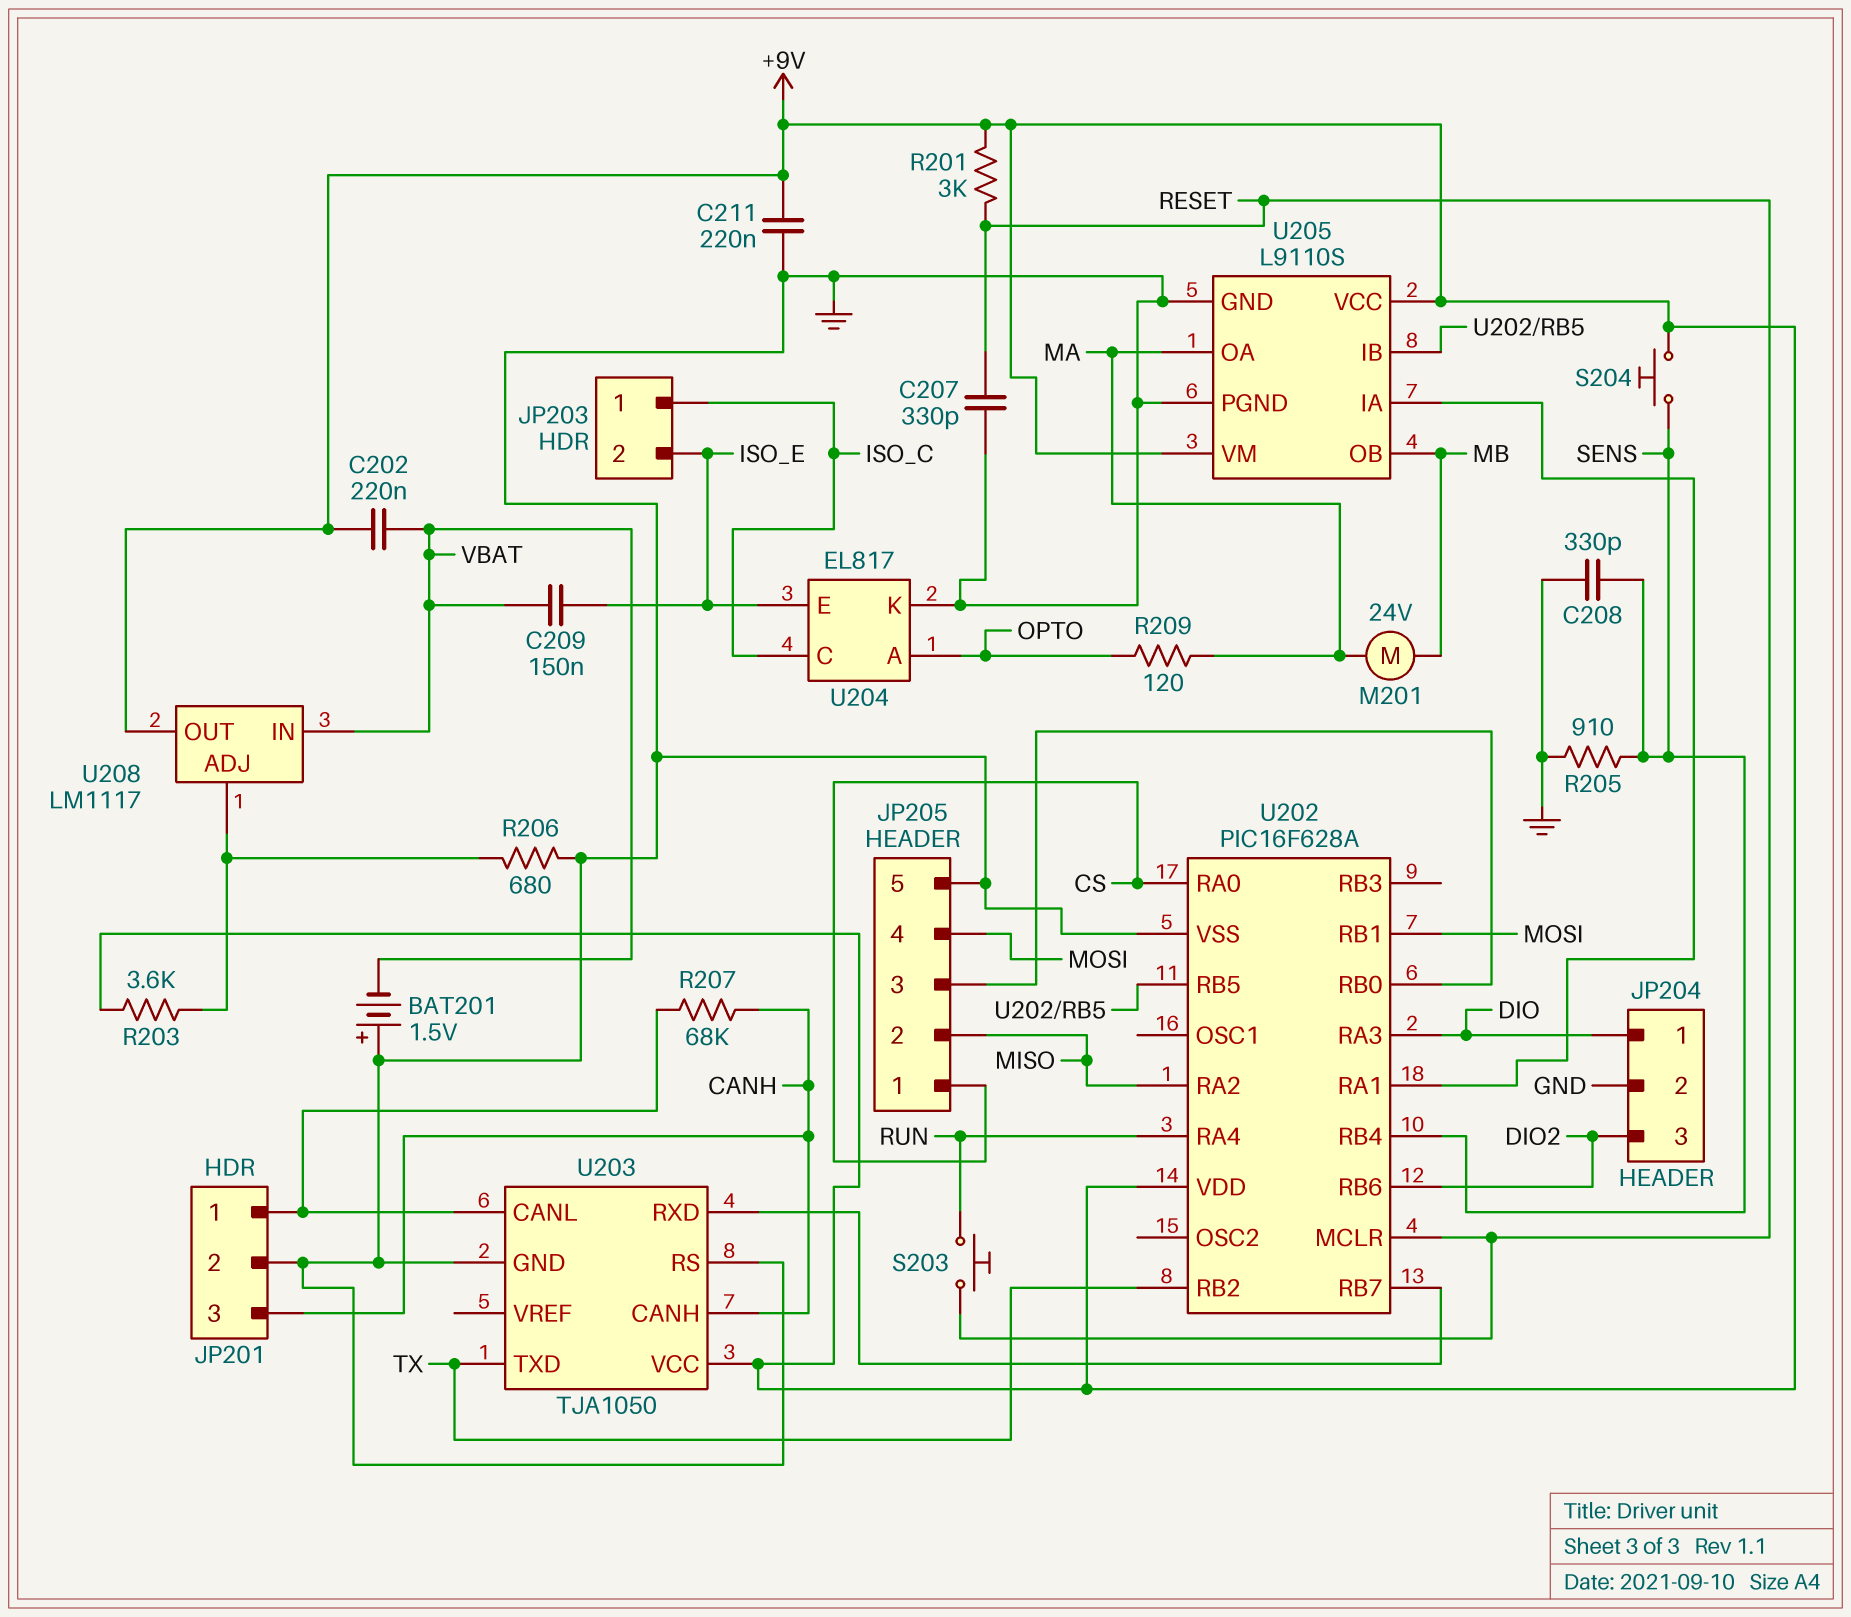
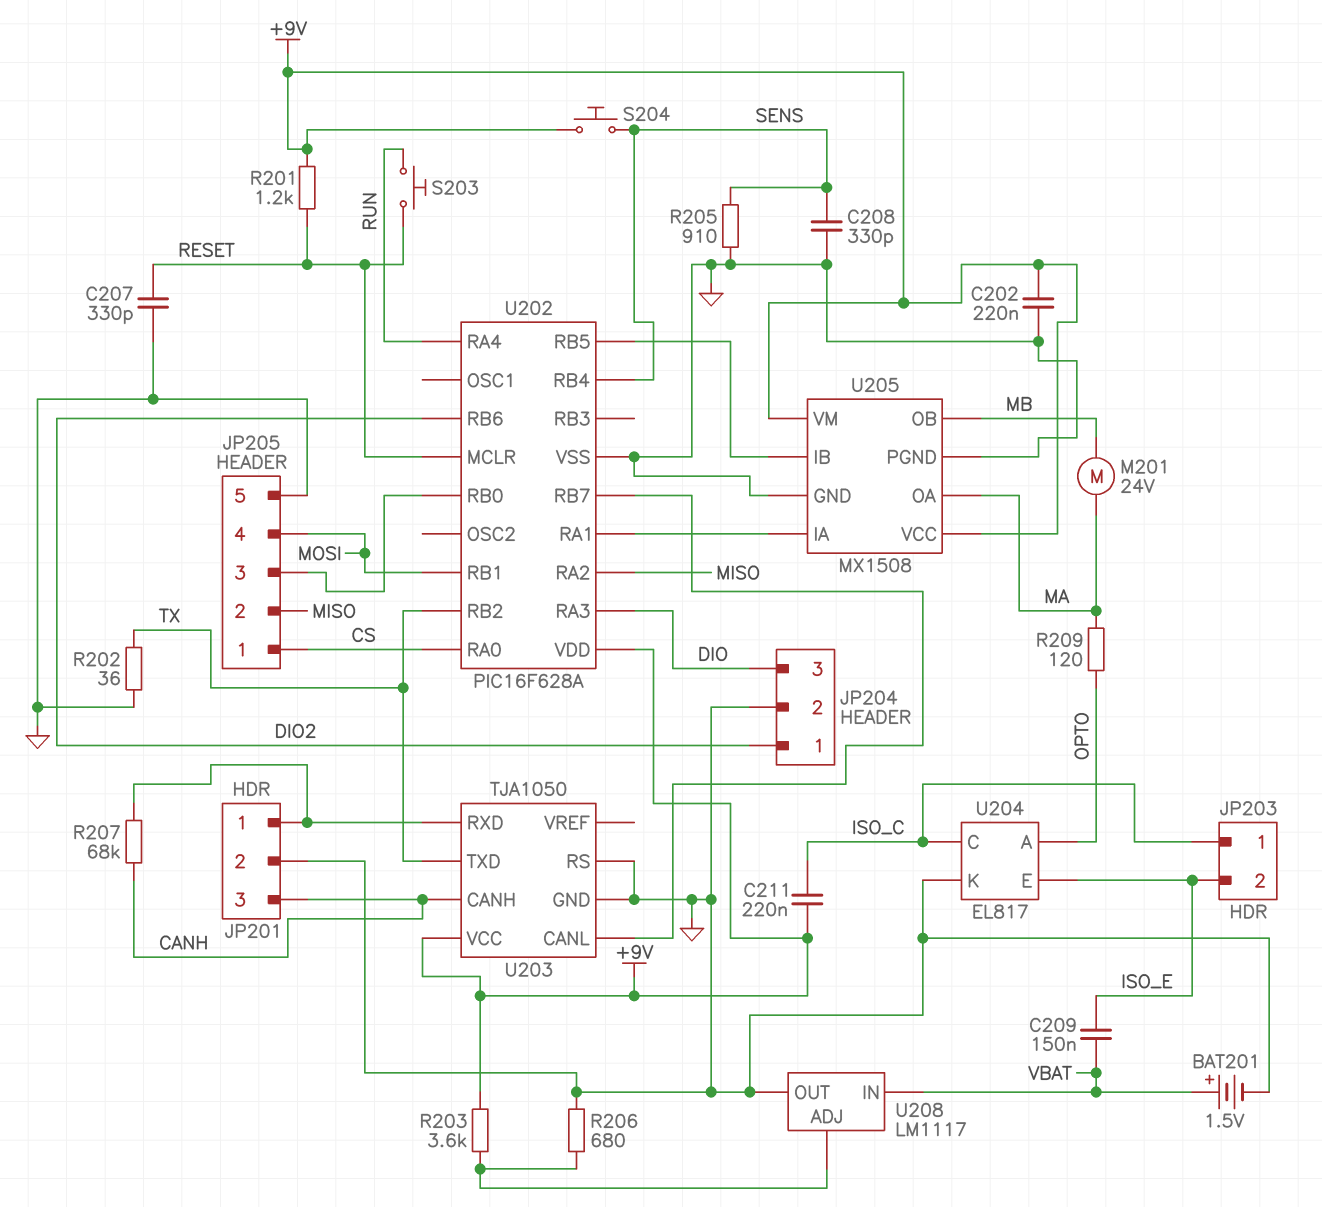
BAT201: 1.5V (plus GND, minus VBAT) -> 1.5V (plus VBAT, minus GND)
C202: 220nF (+9V, VBAT) -> 220nF (+9V, GND)
C211: 220nF (+9V, GND) -> 220nF (+9V, ISO_C)
JP204 pin 1: DIO -> DIO2
JP204 pin 3: DIO2 -> DIO
R201: 3k (+9V, RESET) -> 1.2k (+9V, RESET)
R202: none -> 36 (GND, TX)
U203 pin CANL: JP201/1 -> U202/RB7
U203 pin RXD: U202/RB7 -> JP201/1
U205: L9110S -> MX1508
U208 pin OUT: +9V -> GND

